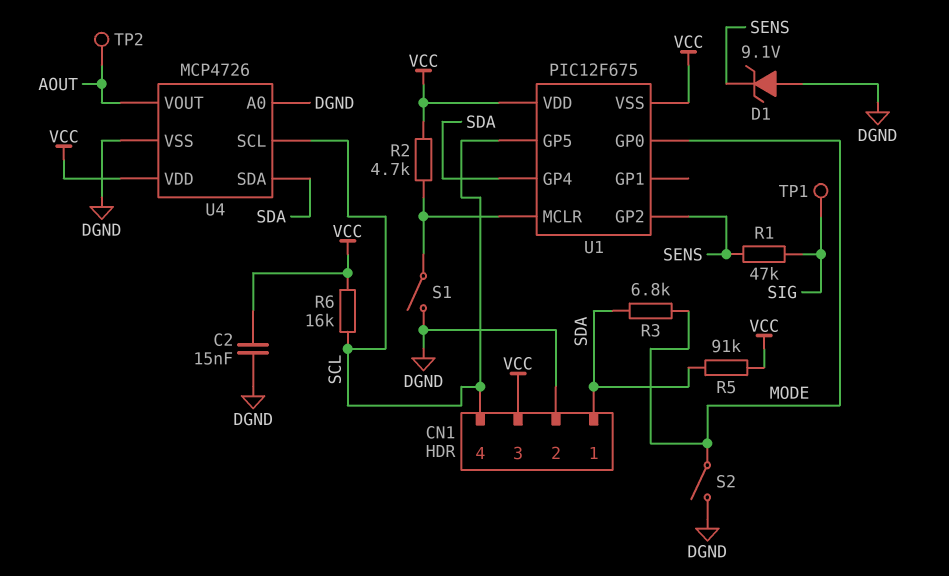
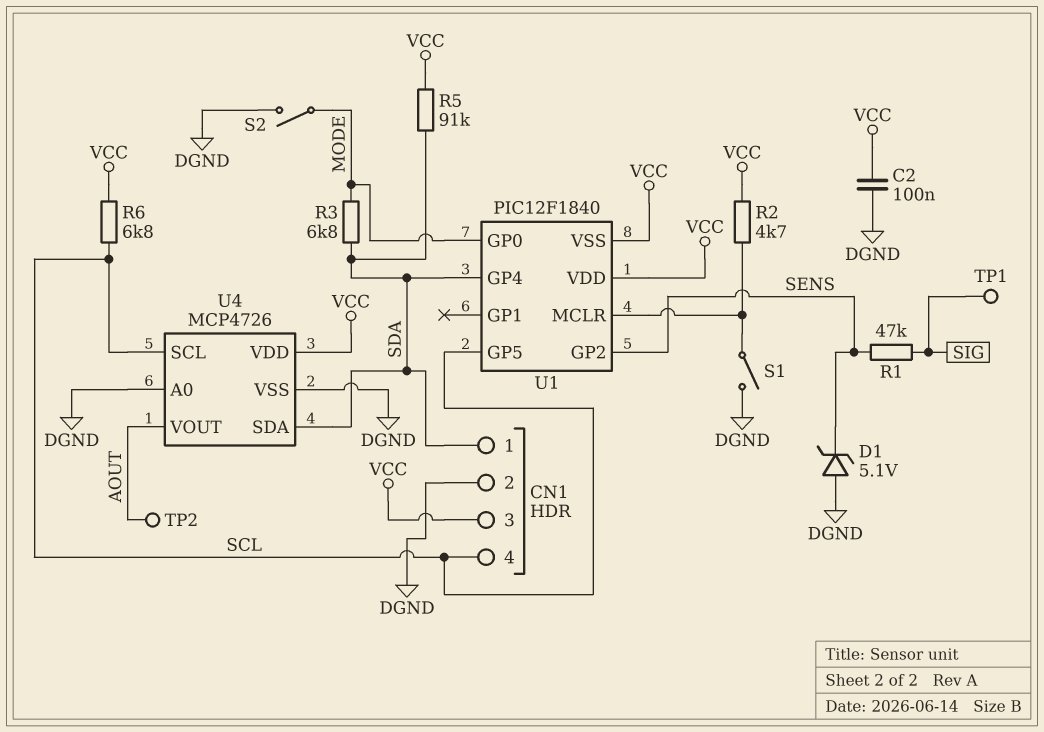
C2: 15nF (DGND, VCC) -> 100nF (DGND, VCC)
D1: zener 9.1V (A DGND, K SENS) -> zener 5.1V (A DGND, K SENS)
R6: 16k (SCL, VCC) -> 6.8k (SCL, VCC)
U1: PIC12F675 -> PIC12F1840

